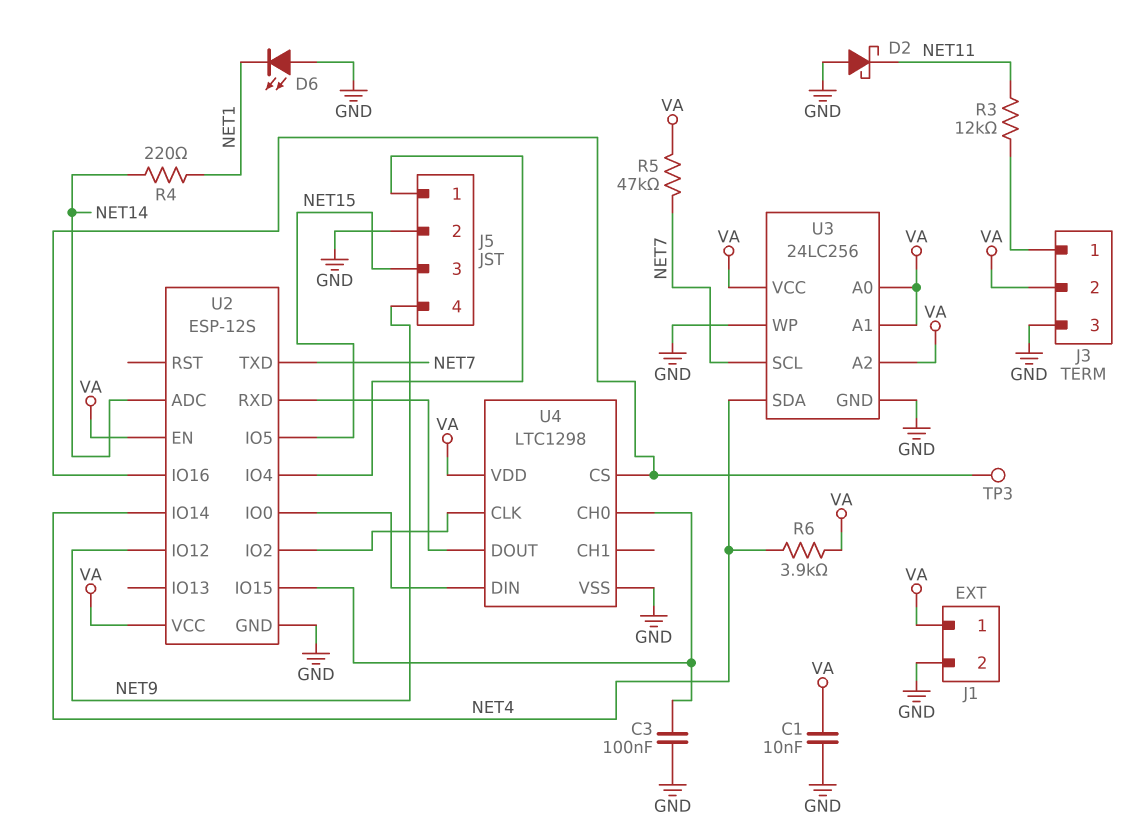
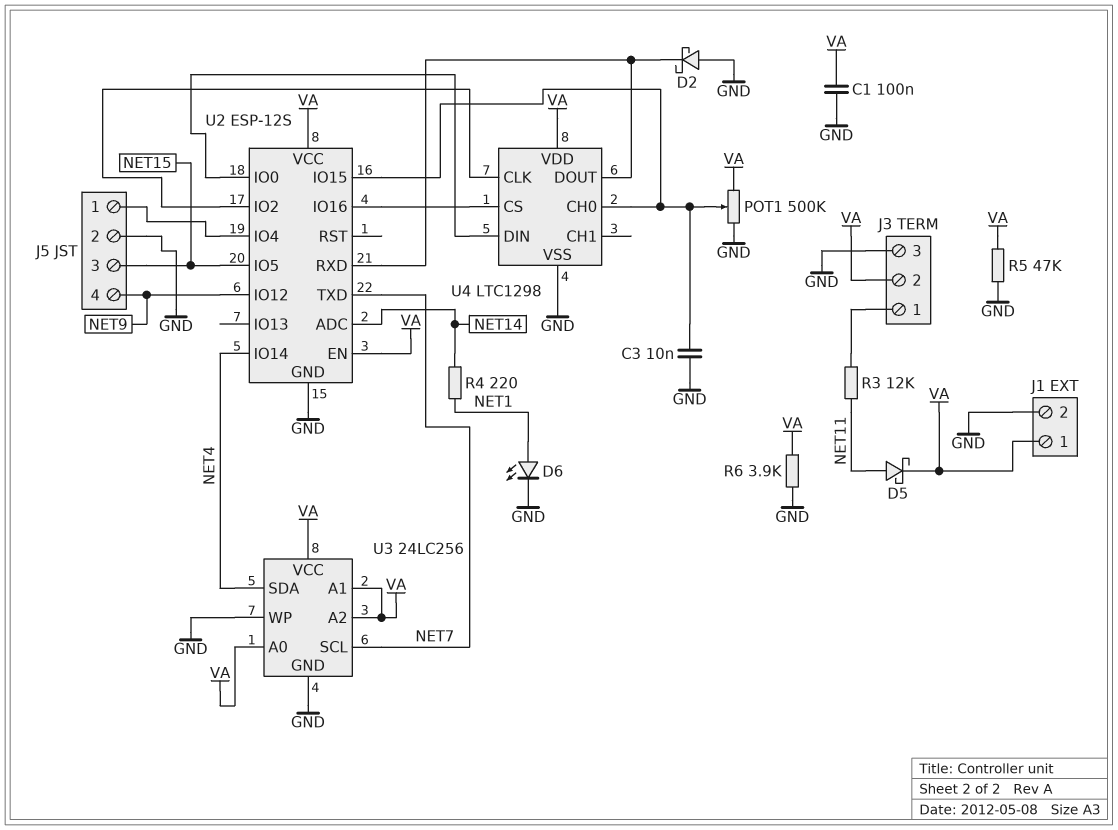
C1: 10nF (GND, VA) -> 100nF (GND, VA)
C3: 100nF (GND, U2/IO15) -> 10nF (GND, U2/IO15)
D2: schottky (A GND, K NET11) -> schottky (A GND, K U2/RXD)
D5: none -> schottky (A NET11, K VA)
D6: LED (A GND, K NET1) -> LED (A NET1, K GND)
POT1: none -> 500k (GND, VA, wiper U2/IO15)
R5: 47k (NET7, VA) -> 47k (GND, VA)
R6: 3.9k (NET4, VA) -> 3.9k (GND, VA)
TP3: test point (U2/IO16) -> none

